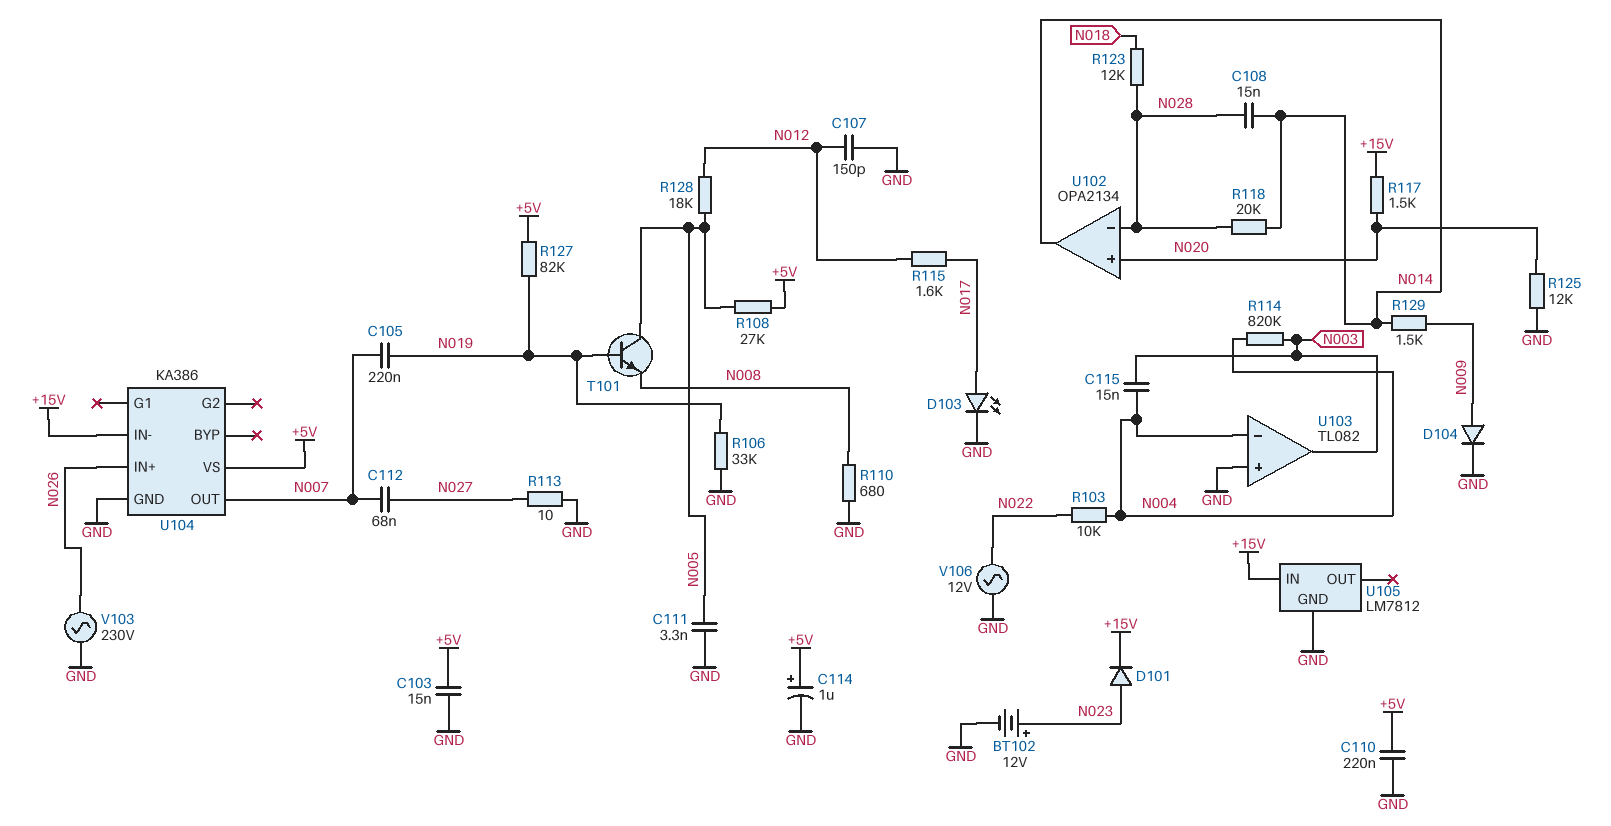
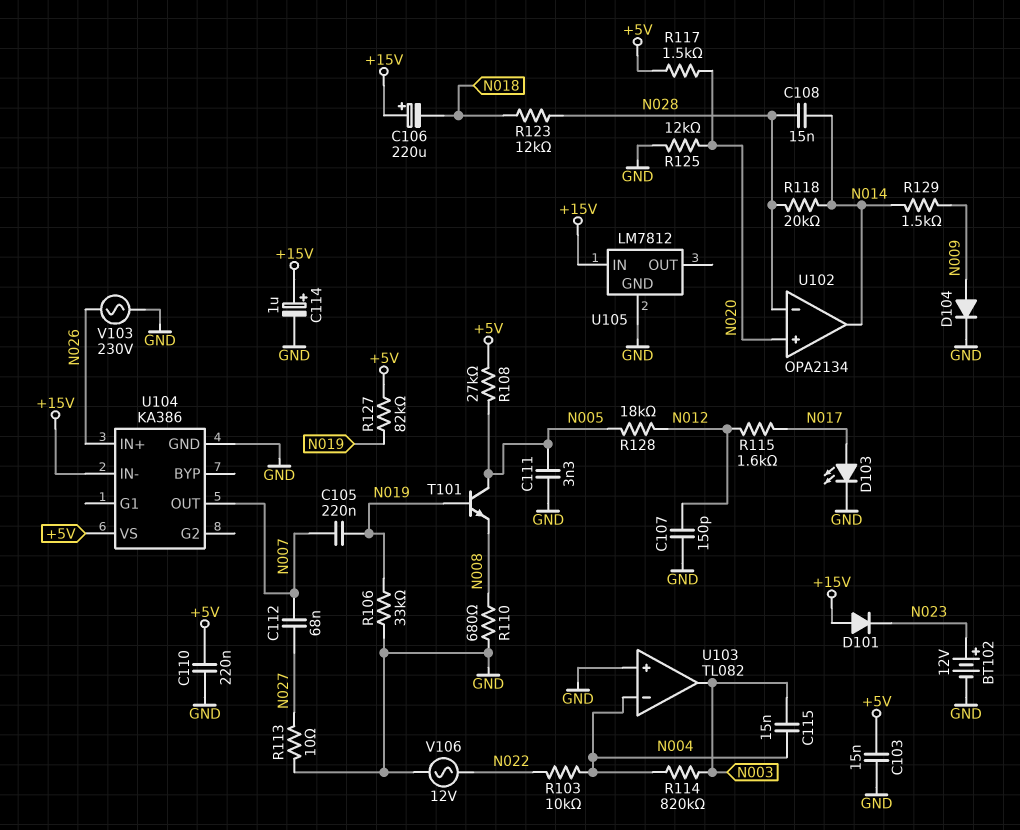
C106: none -> 220uF (plus +15V, minus N018)
C114: 1uF (plus +5V, minus GND) -> 1uF (plus +15V, minus GND)
D101: diode (A N023, K +15V) -> diode (A +15V, K N023)
R117: 1.5k (+15V, N020) -> 1.5k (+5V, N020)

